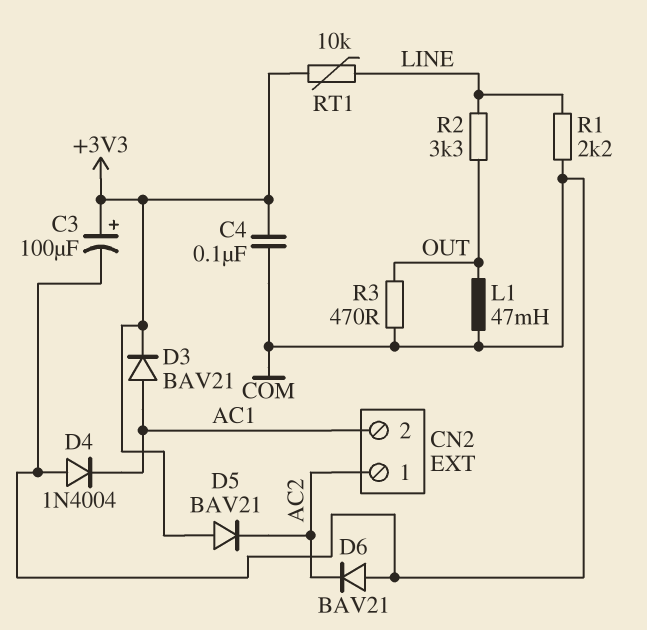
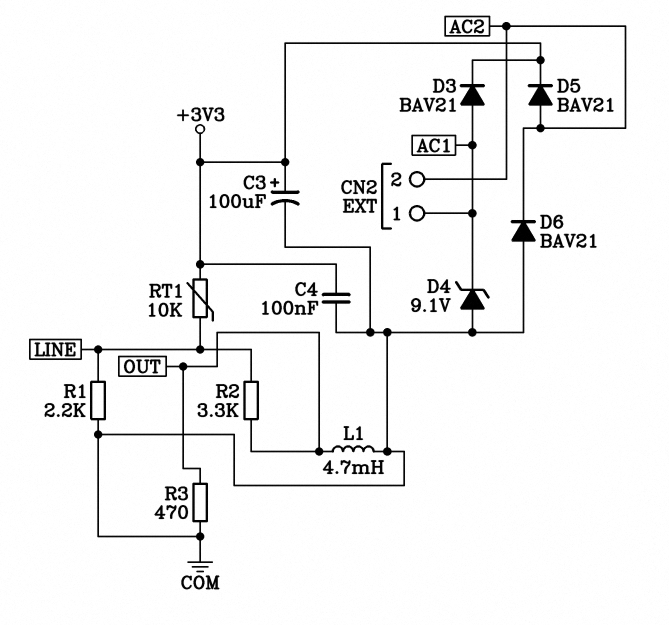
CN2 pin 1: AC2 -> AC1
CN2 pin 2: AC1 -> AC2
D4: diode 1N4004 (A COM, K AC1) -> zener 9.1V (A COM, K AC1)
D5: diode BAV21 (A +3V3, K AC2) -> diode BAV21 (A AC2, K +3V3)
L1: 47mH (COM, OUT) -> 4.7mH (COM, OUT)

